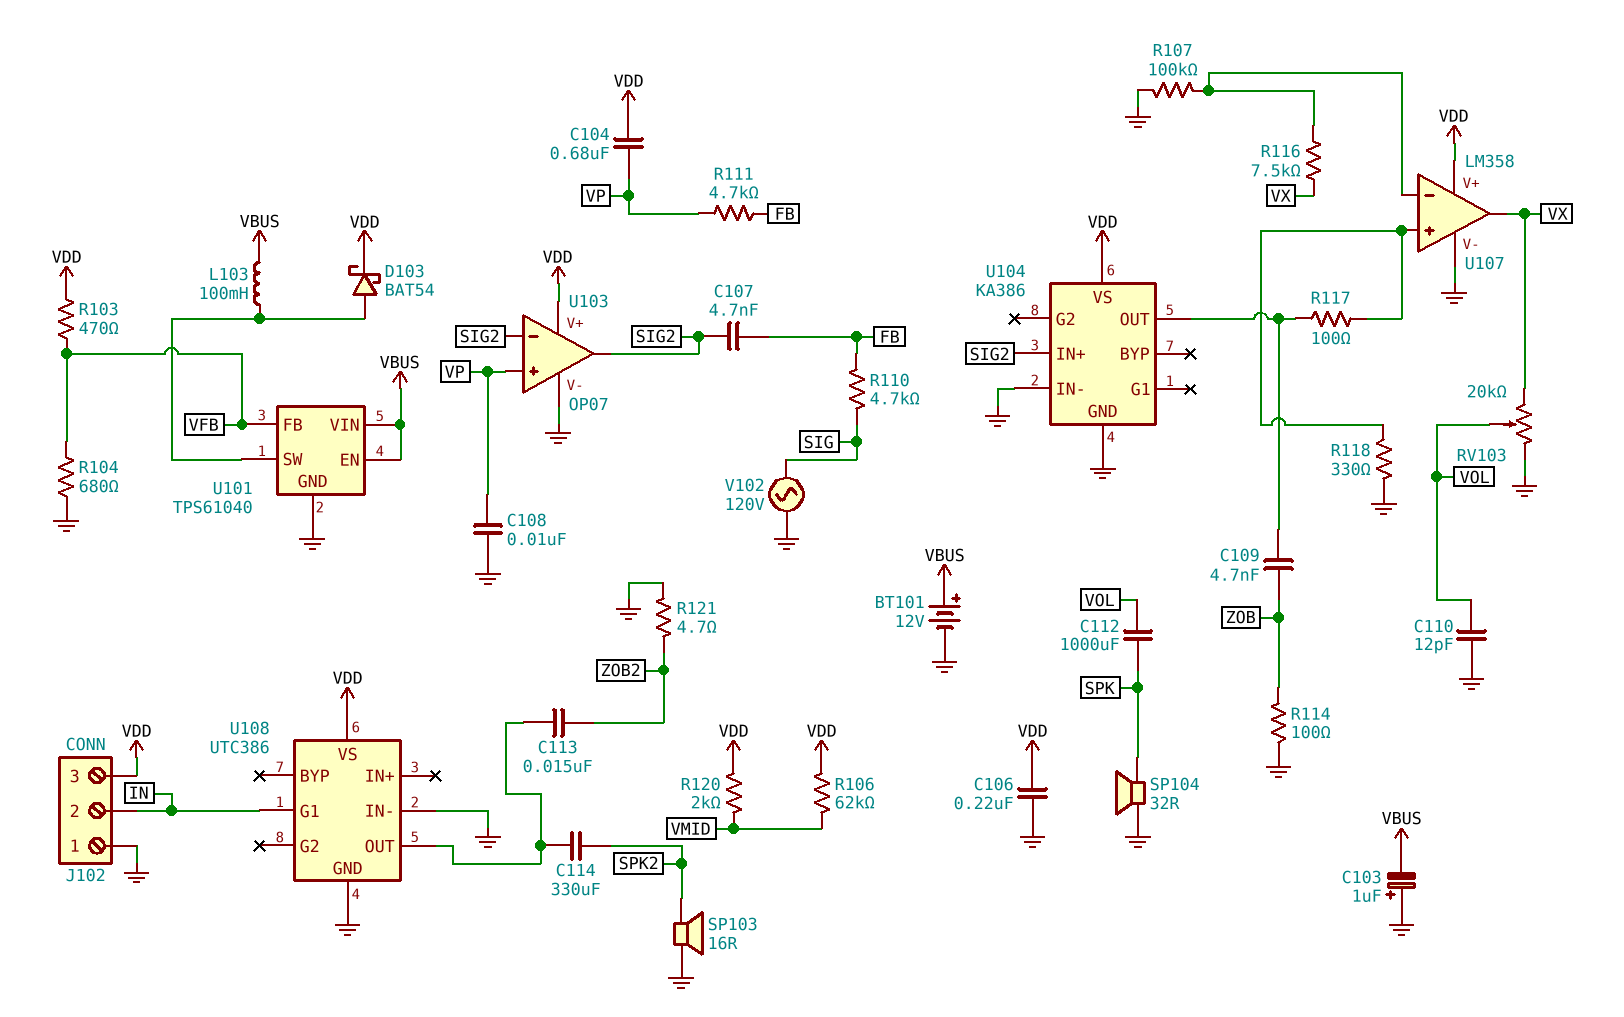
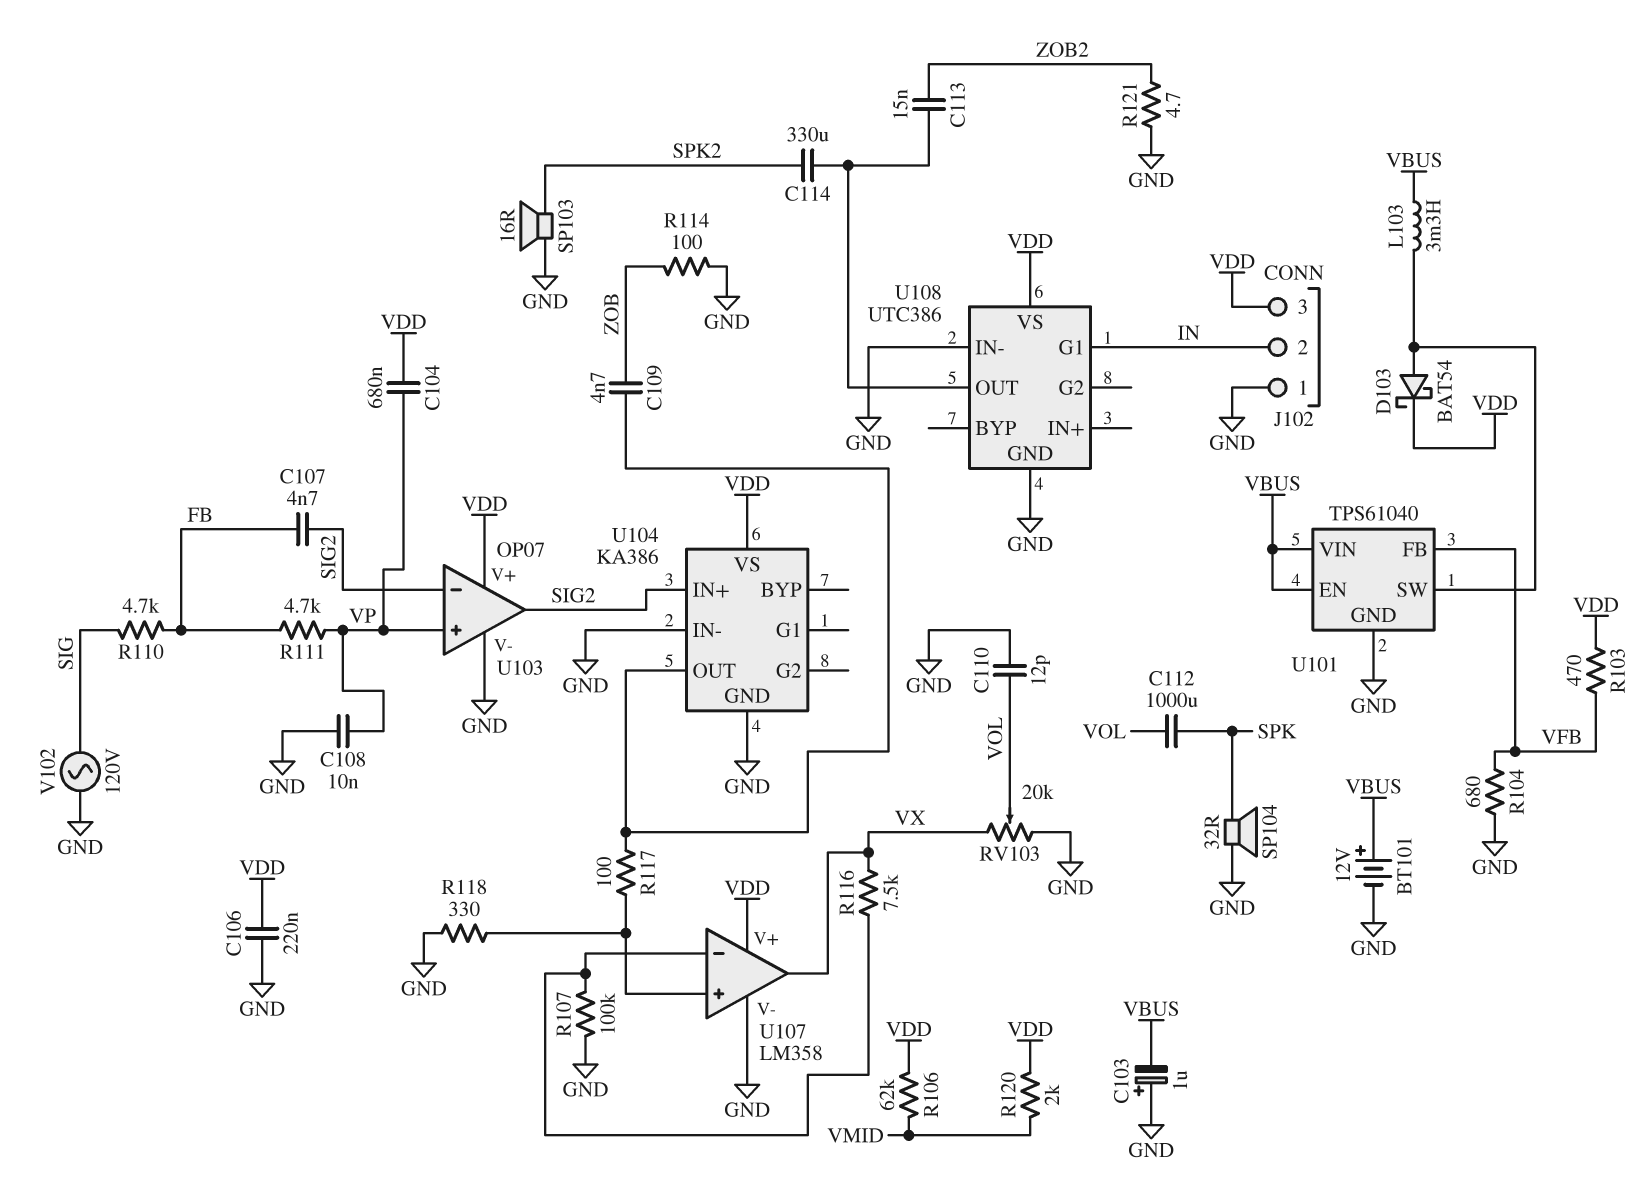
L103: 100mH (U101/SW, VBUS) -> 3.3mH (U101/SW, VBUS)

